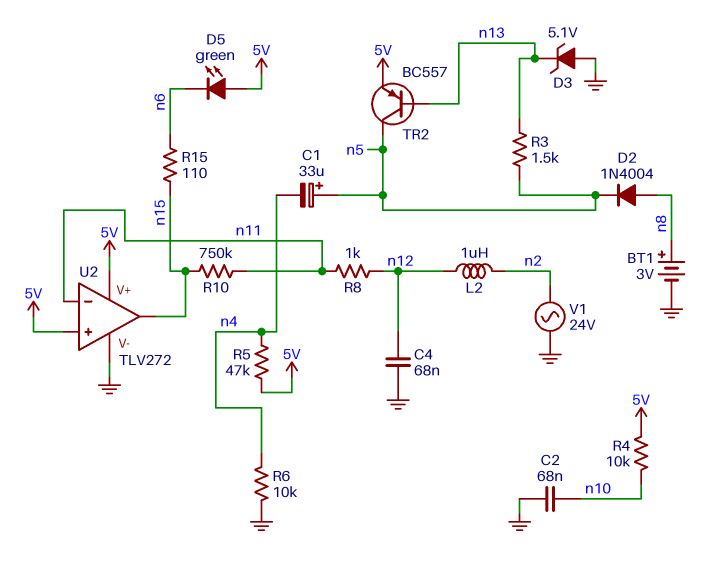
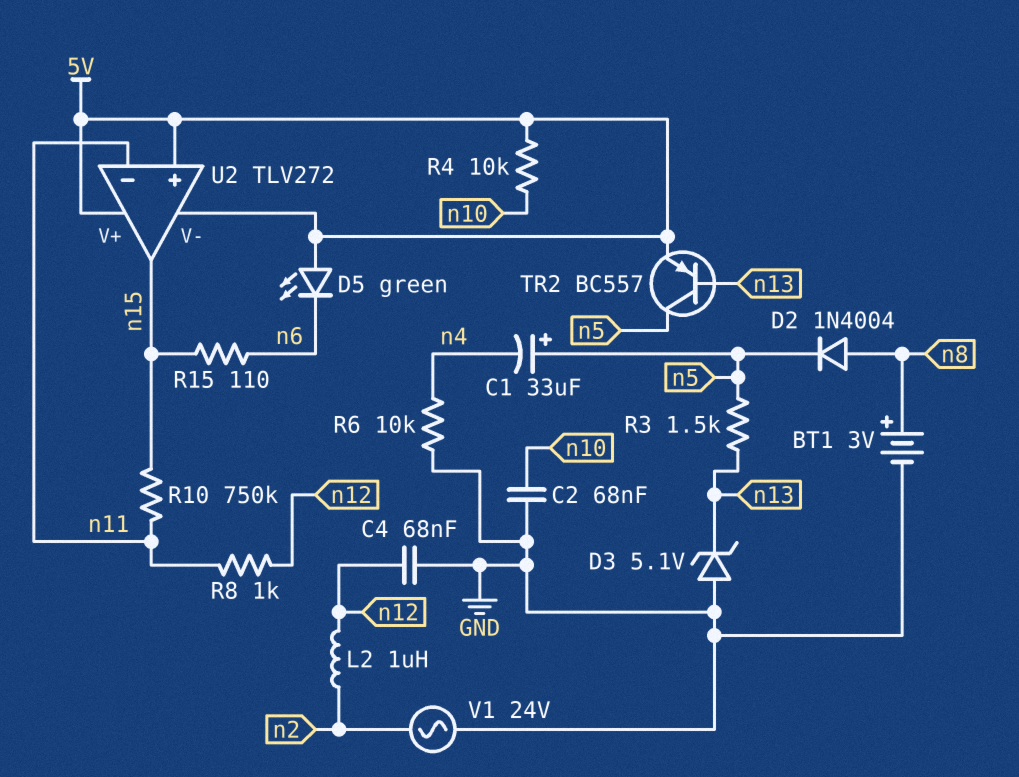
R5: 47k (5V, n4) -> none
U2 pin V-: GND -> 5V

